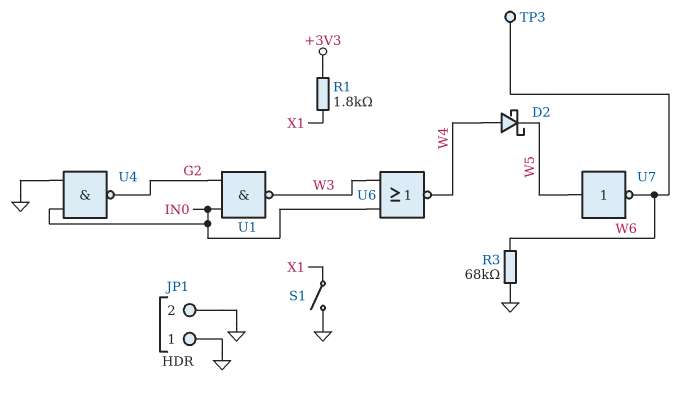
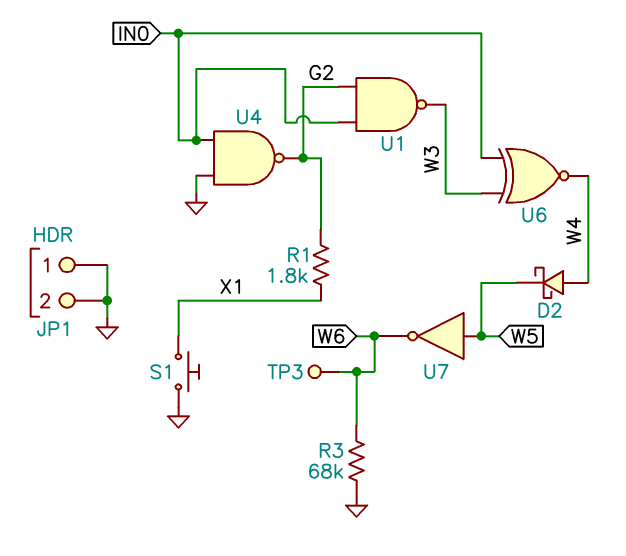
R1: 1.8k (+3V3, X1) -> 1.8k (G2, X1)
S1: switch (GND, X1) -> button (GND, X1)
U6: NOR (in IN0, in W3, out W4) -> XNOR (in IN0, in W3, out W4)

